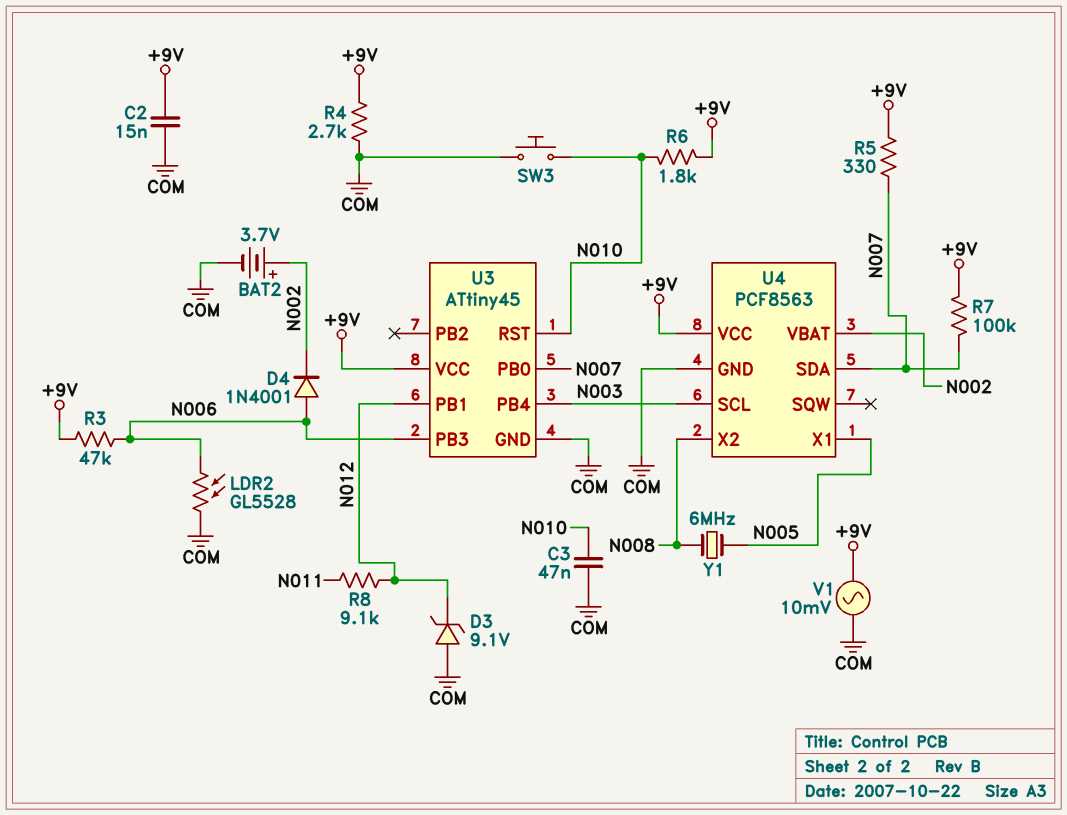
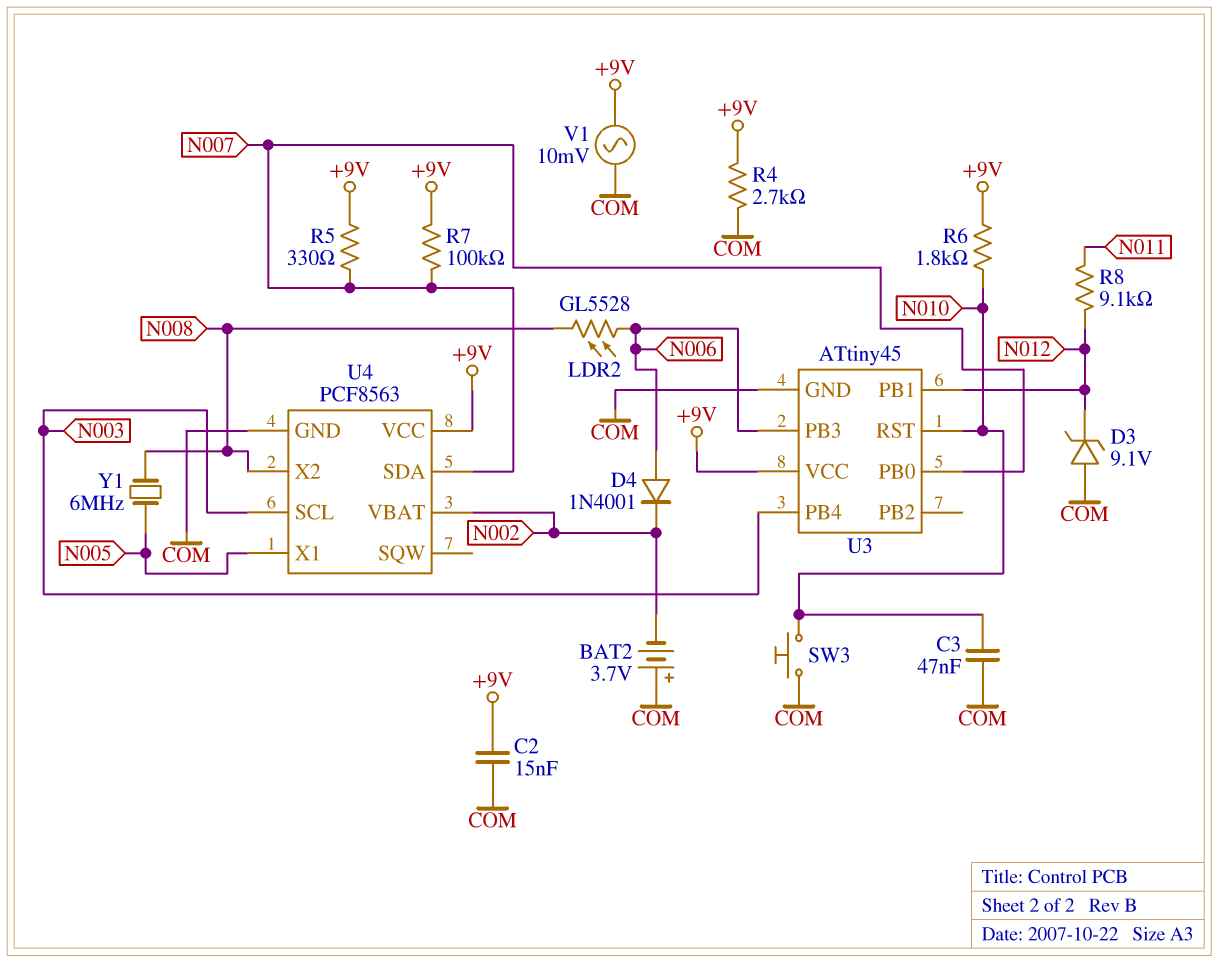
BAT2: 3.7V (plus N002, minus COM) -> 3.7V (plus COM, minus N002)
LDR2: GL5528 (COM, N006) -> GL5528 (N006, N008)
R3: 47k (+9V, N006) -> none

